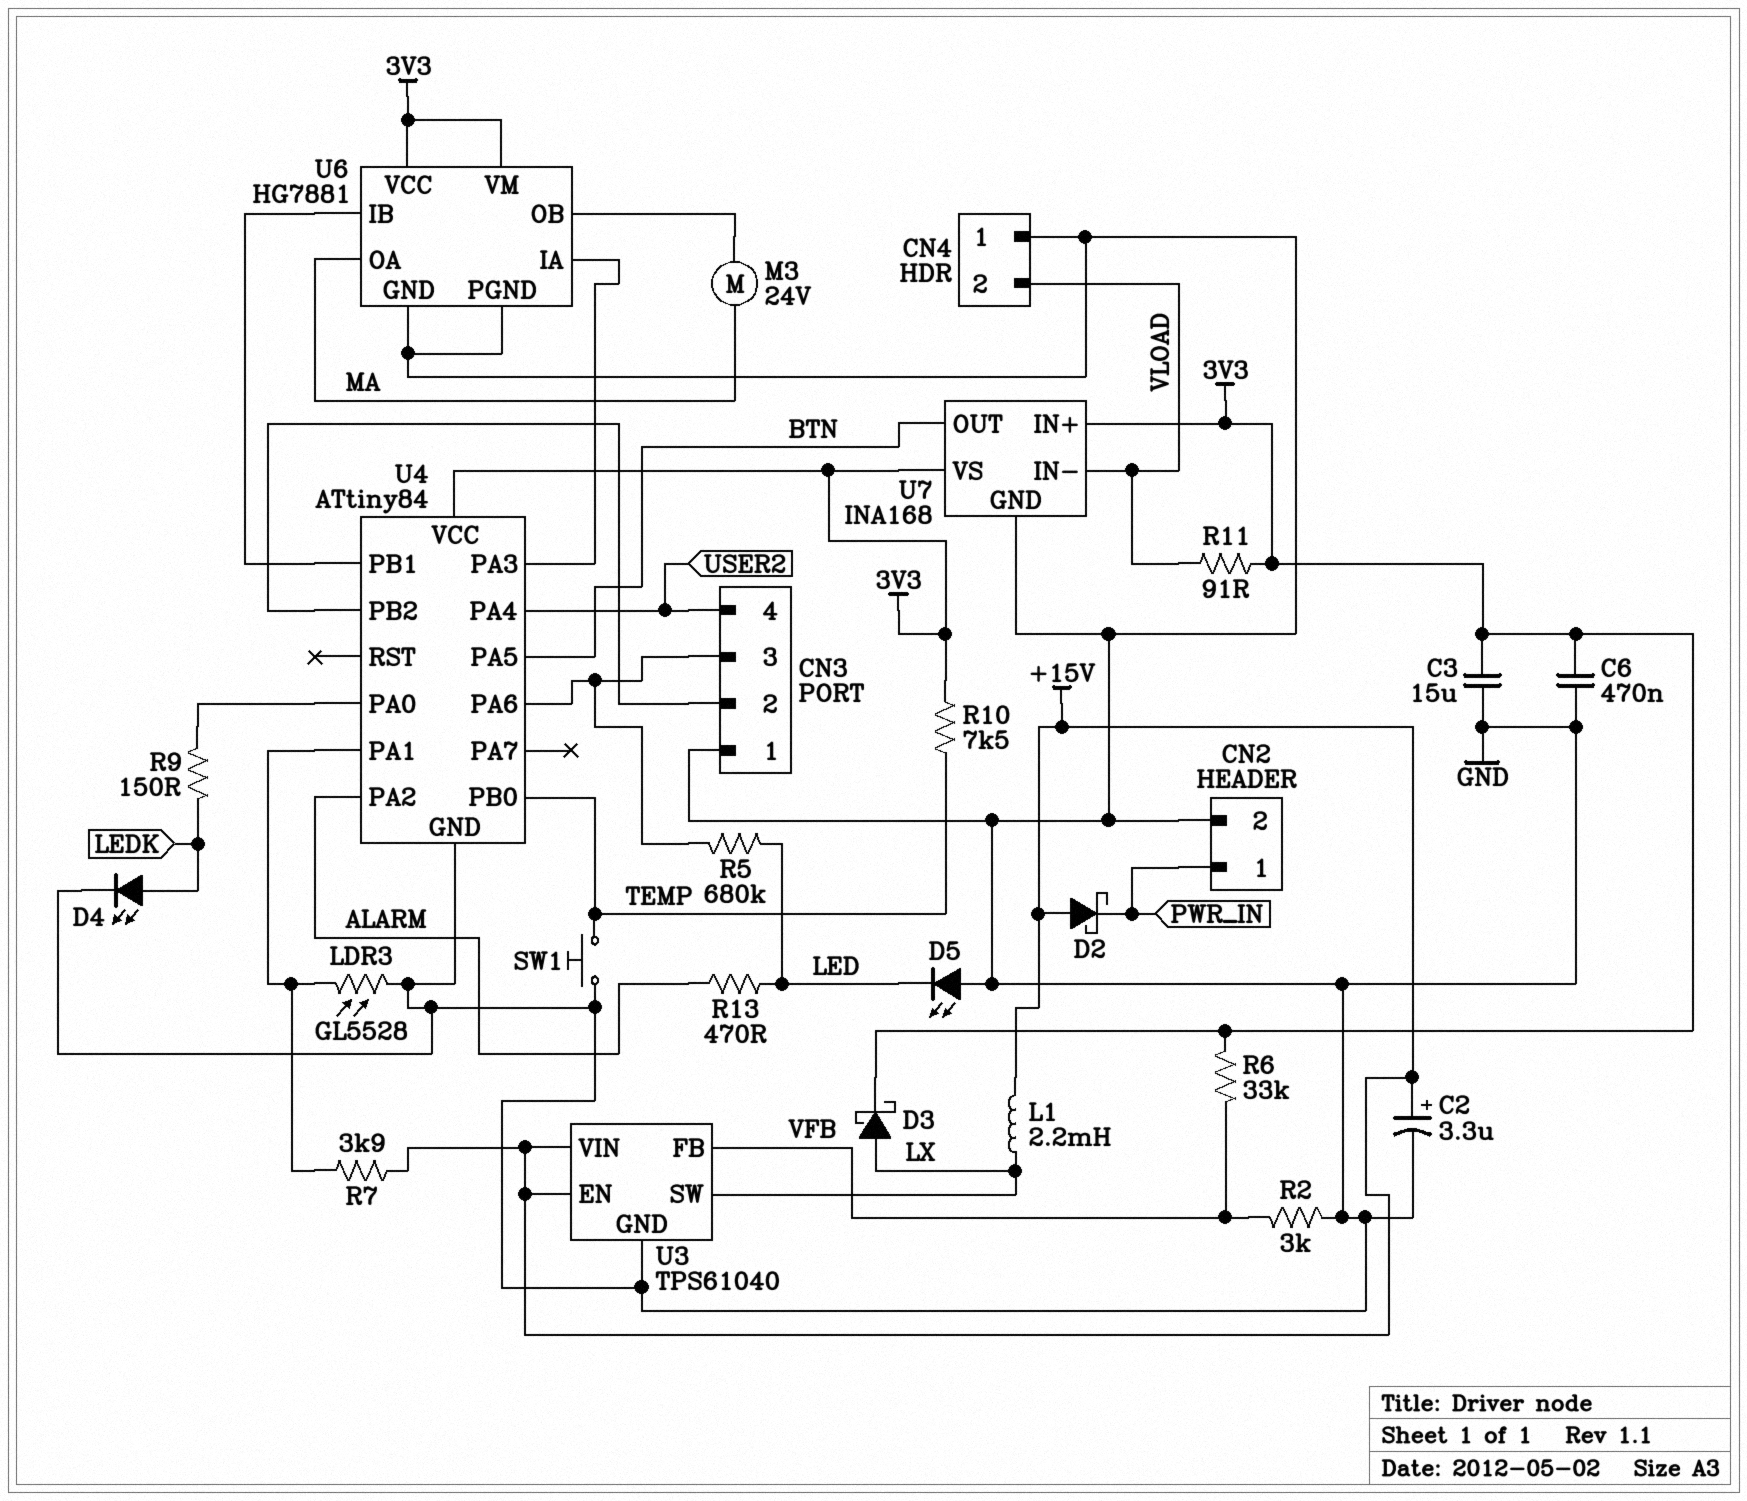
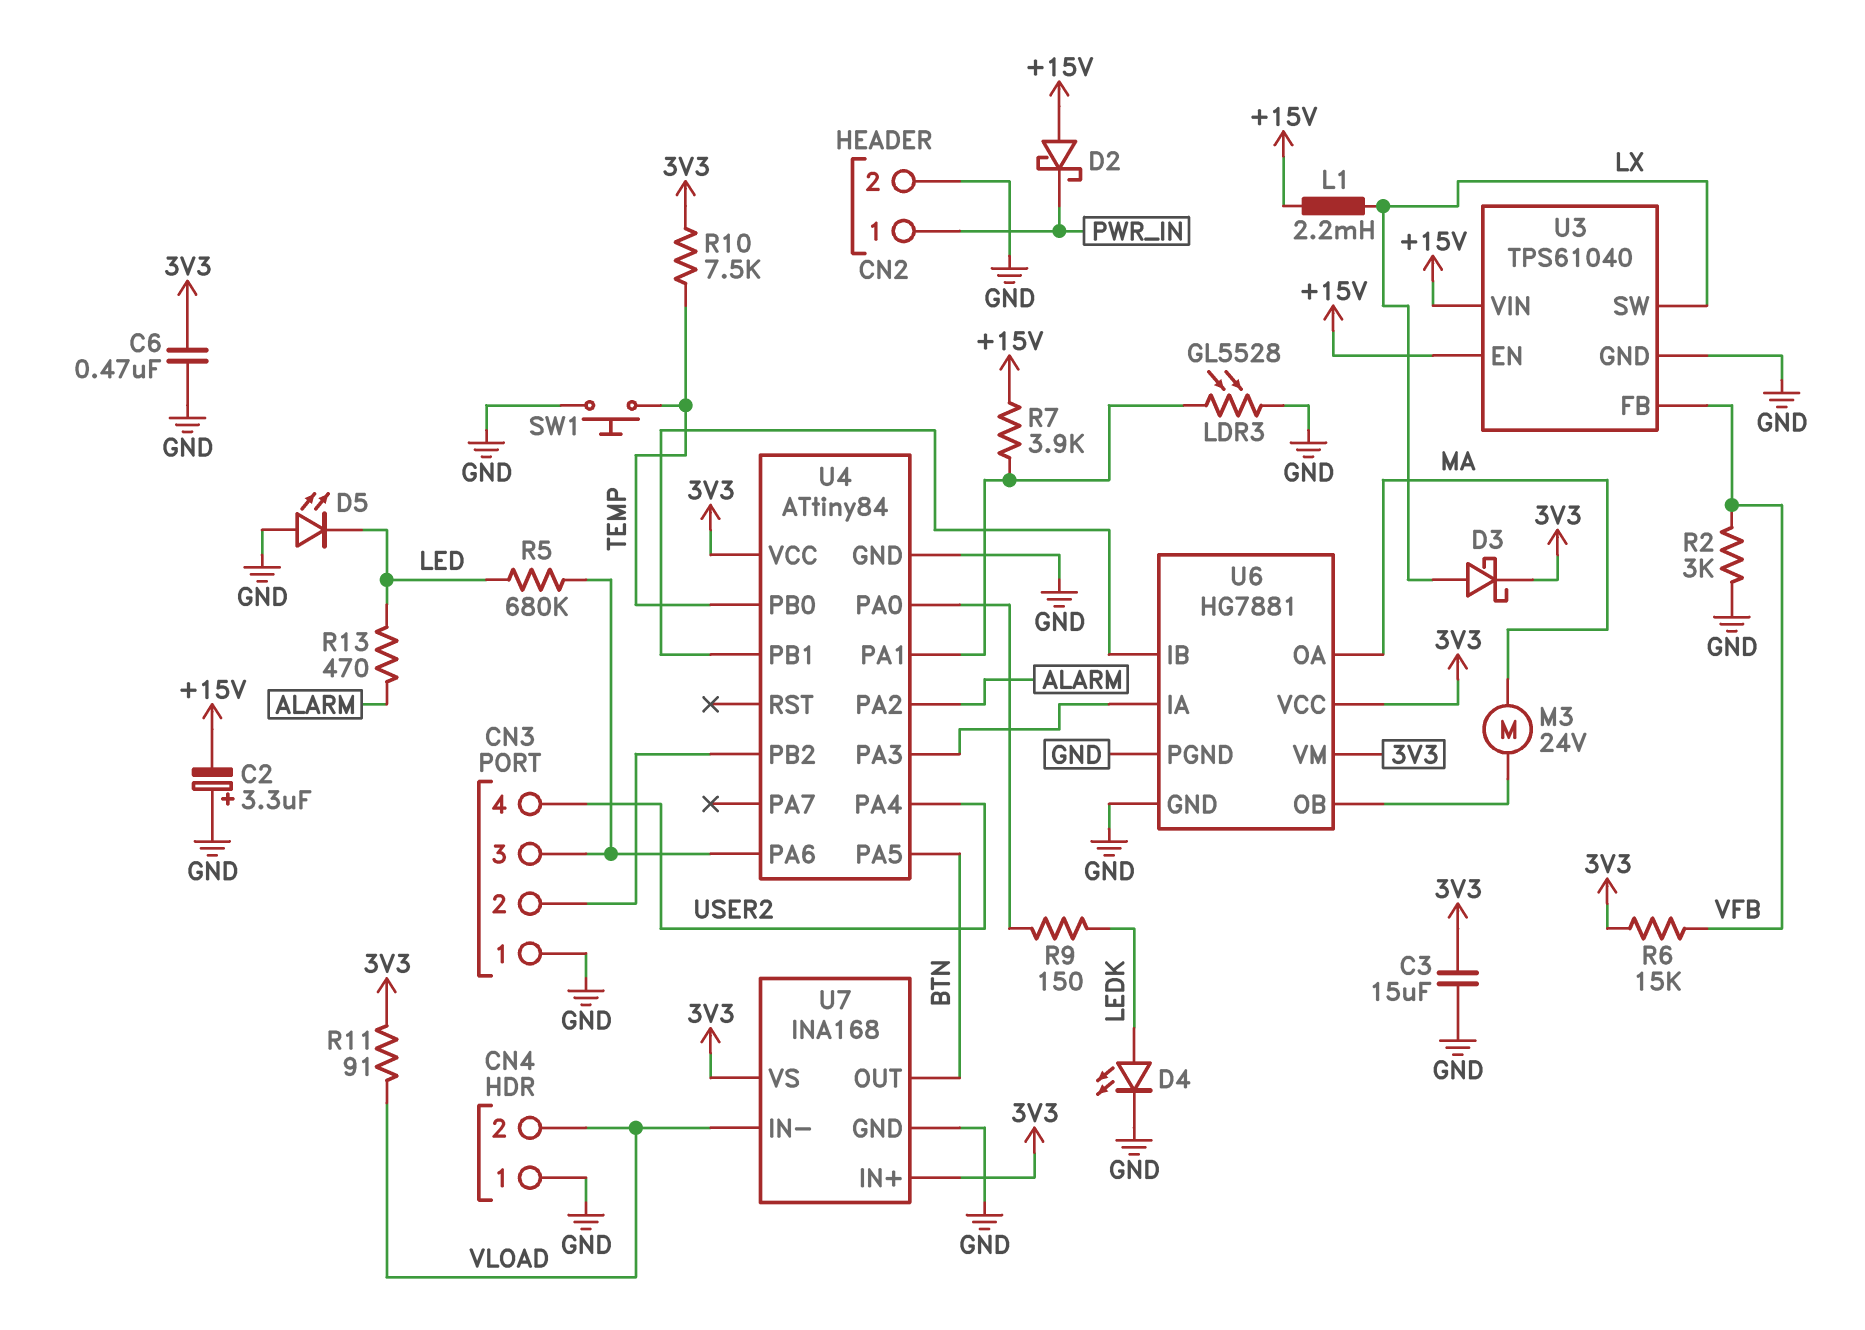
C2: 3.3uF (plus +15V, minus GND) -> 3.3uF (plus GND, minus +15V)
R6: 33k (3V3, VFB) -> 15k (3V3, VFB)

